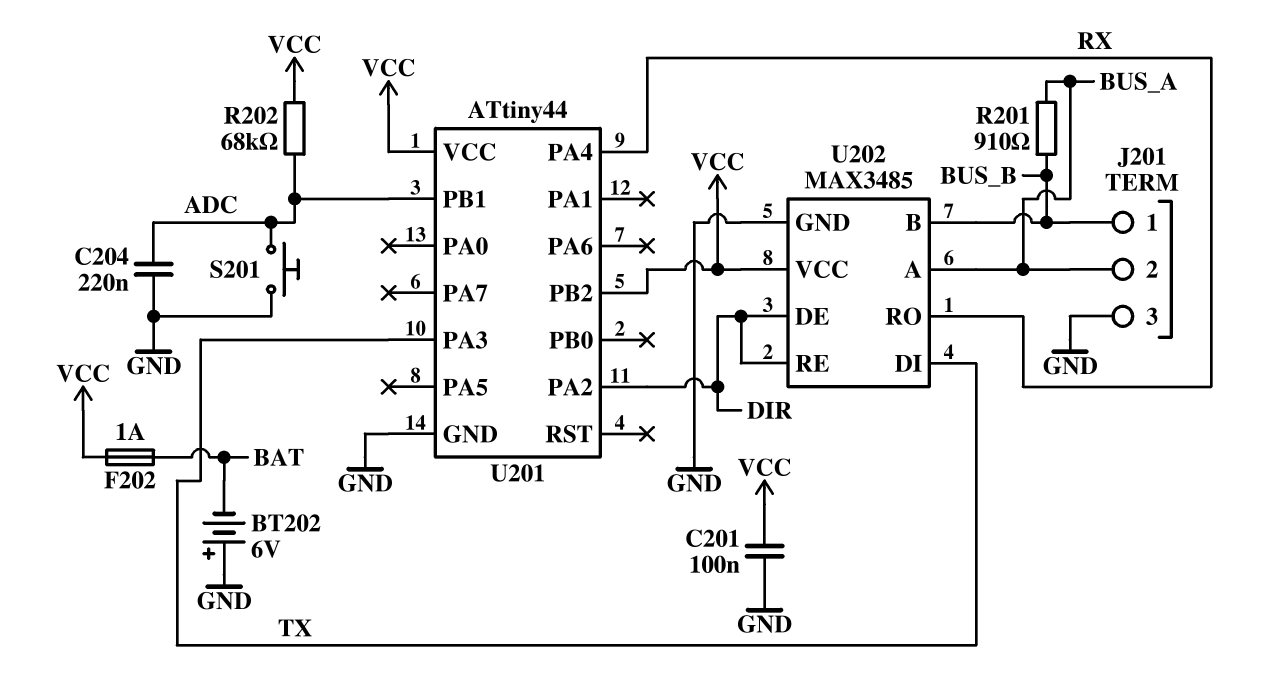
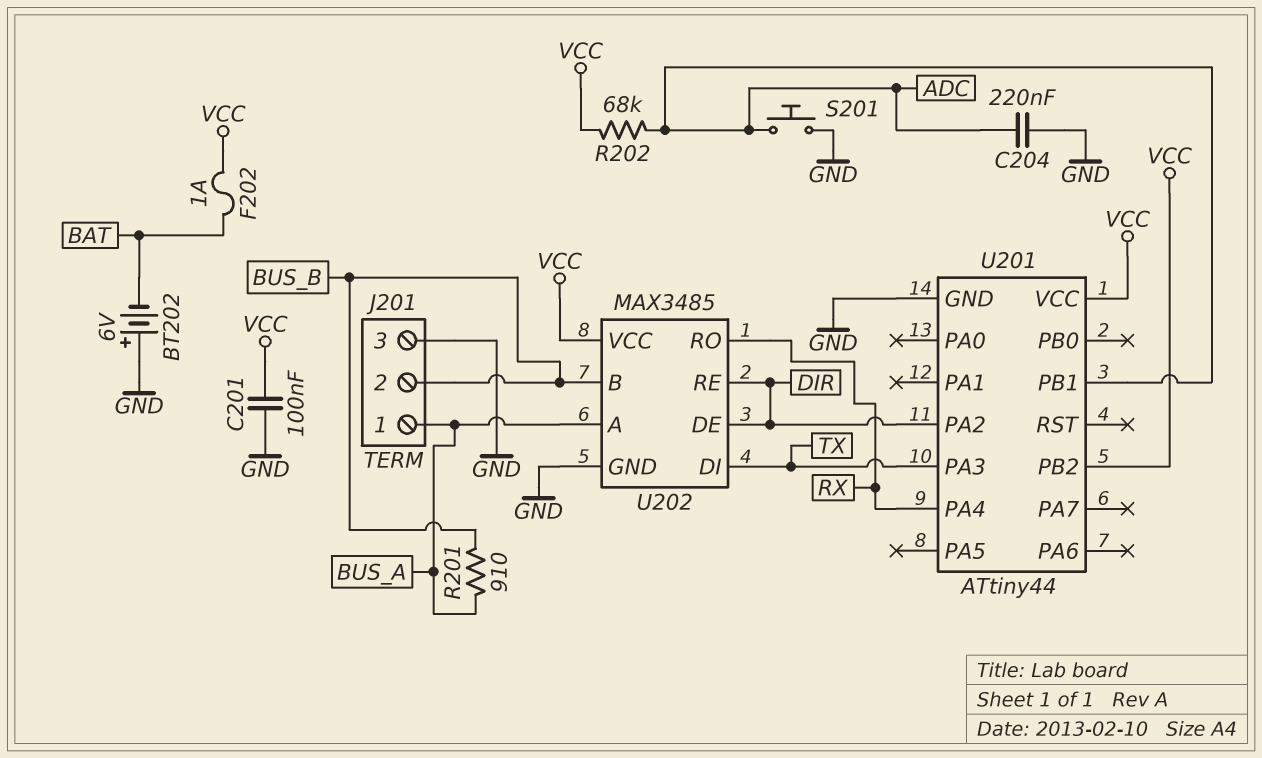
J201 pin 1: BUS_B -> BUS_A
J201 pin 2: BUS_A -> BUS_B

